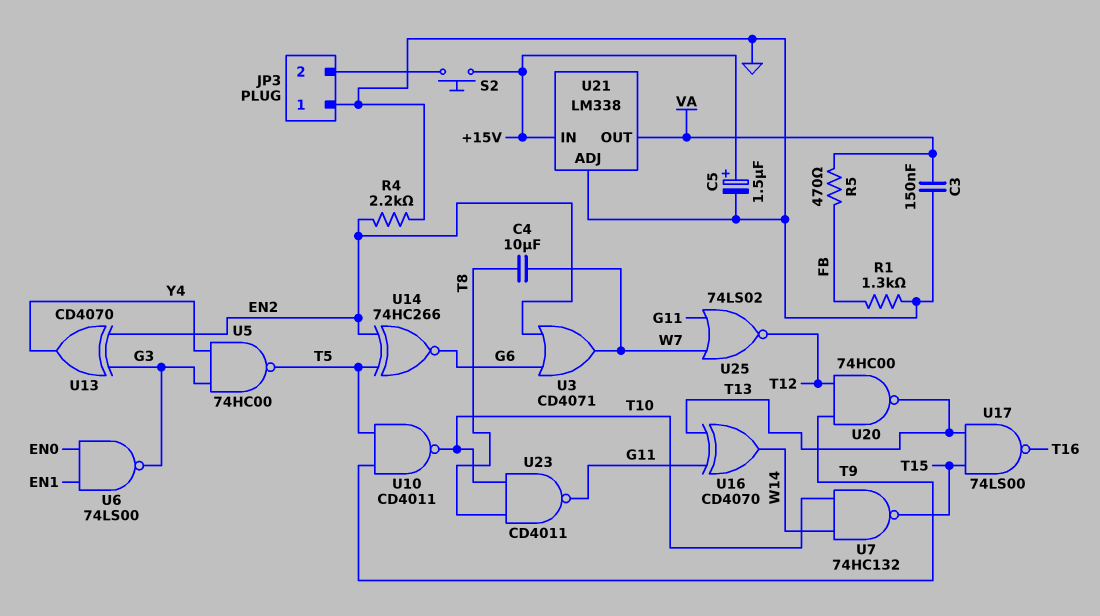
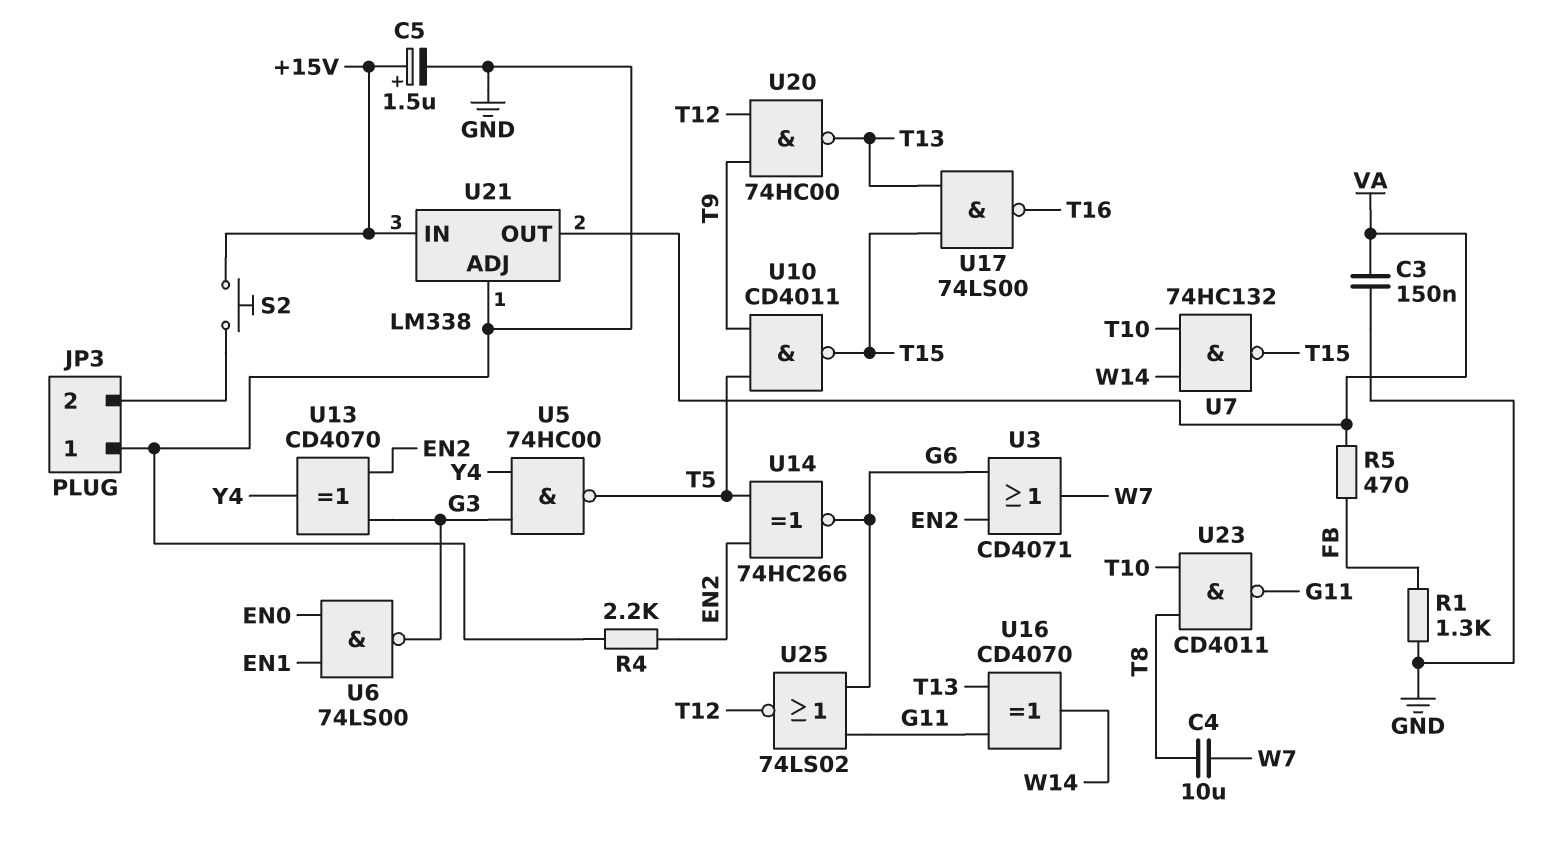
U10: NAND CD4011 (in T5, in T9, out T10) -> NAND CD4011 (in T5, in T9, out T15)
U25: NOR 74LS02 (in G11, in W7, out T12) -> NOR 74LS02 (in G6, in G11, out T12)

